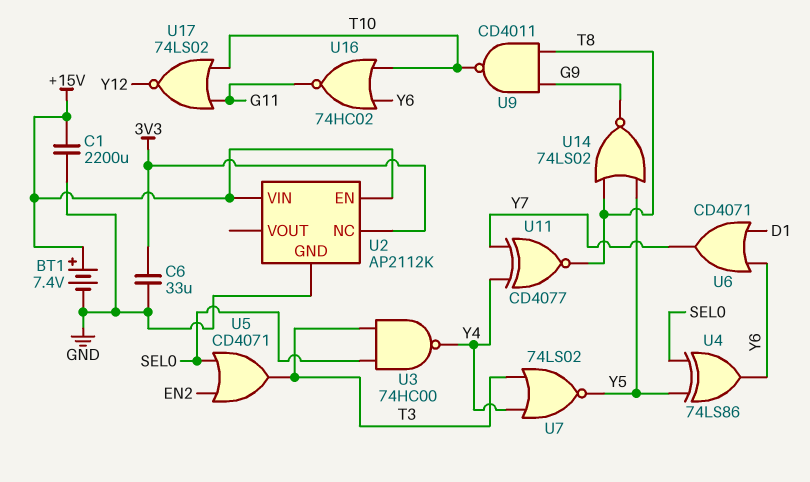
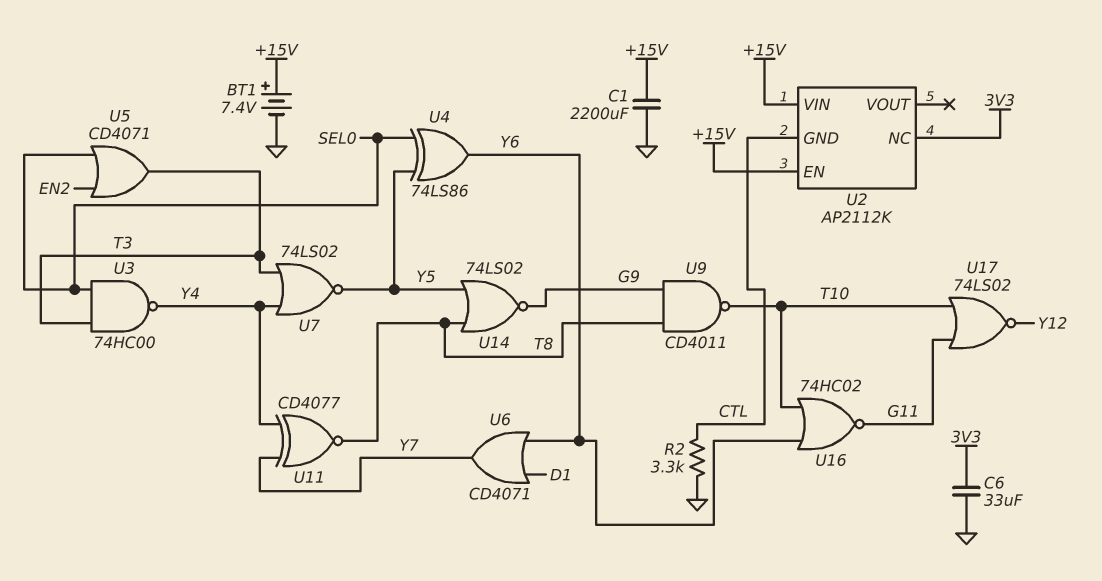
R2: none -> 3.3k (CTL, GND)
U2 pin GND: GND -> CTL

